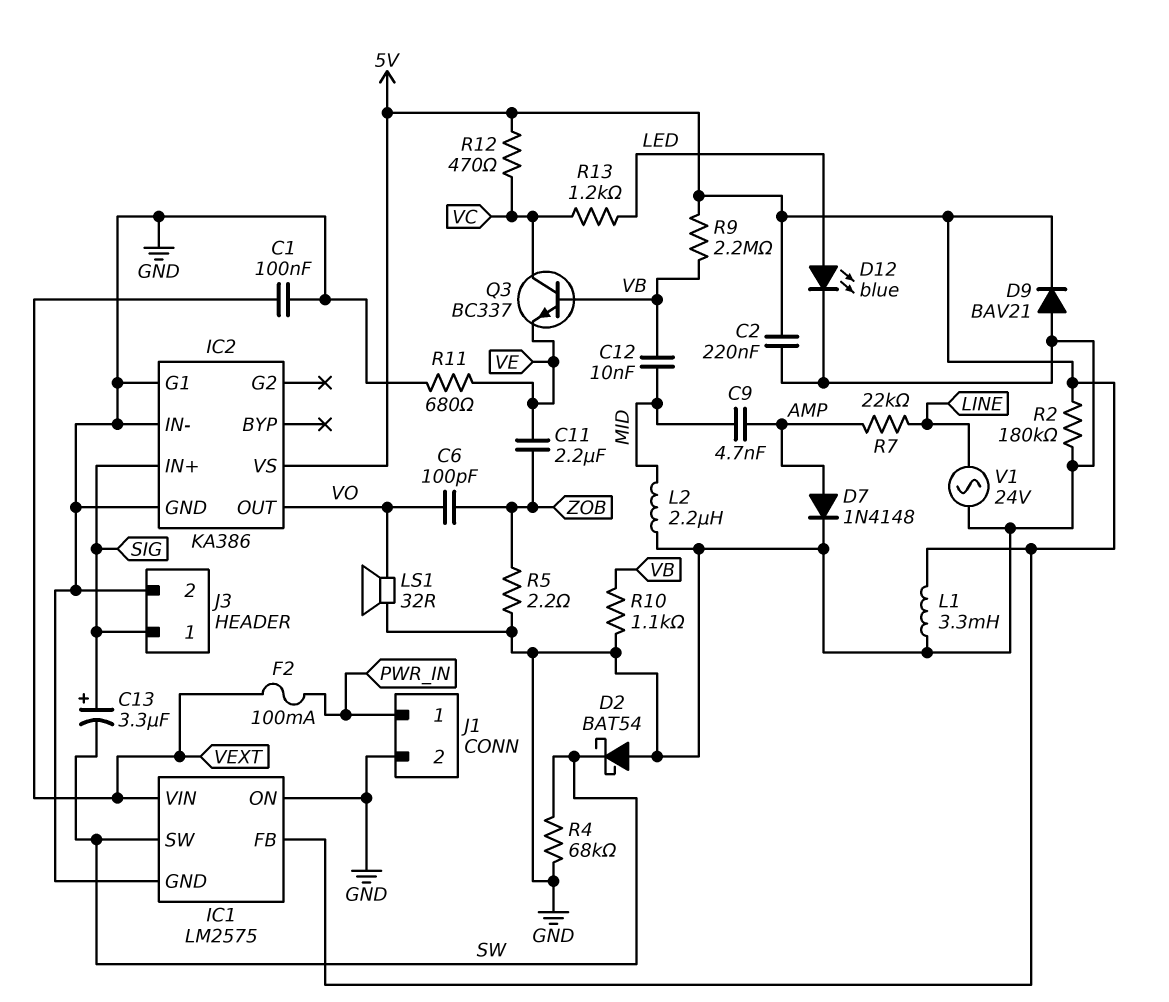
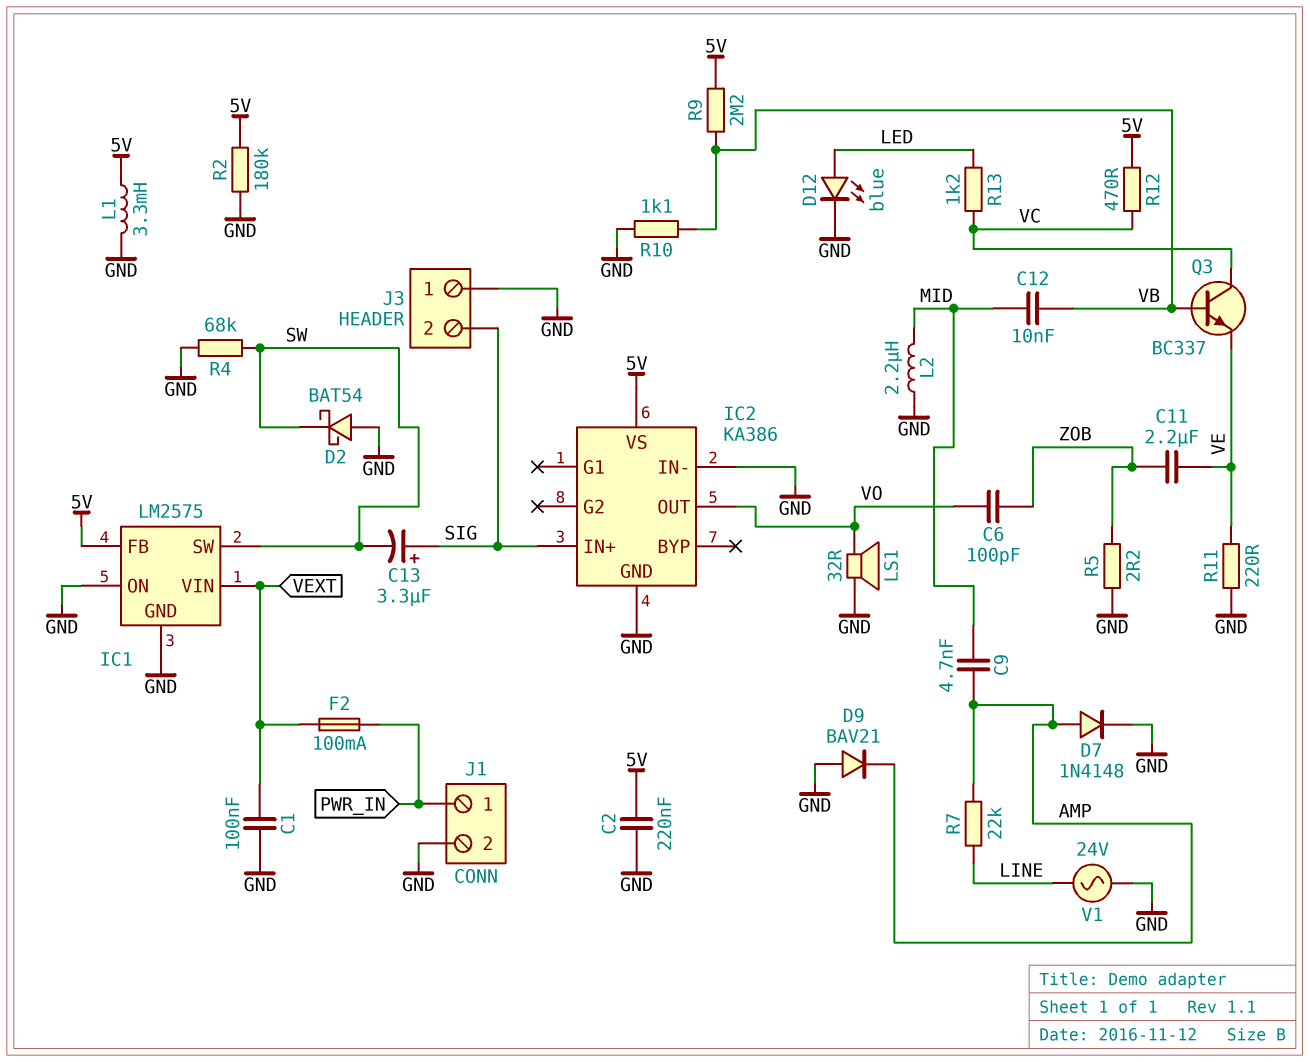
D9: diode BAV21 (A GND, K 5V) -> diode BAV21 (A GND, K AMP)
IC2 pin G1: GND -> none
J3 pin 1: SIG -> GND
J3 pin 2: GND -> SIG
R11: 680 (GND, VE) -> 220 (GND, VE)

